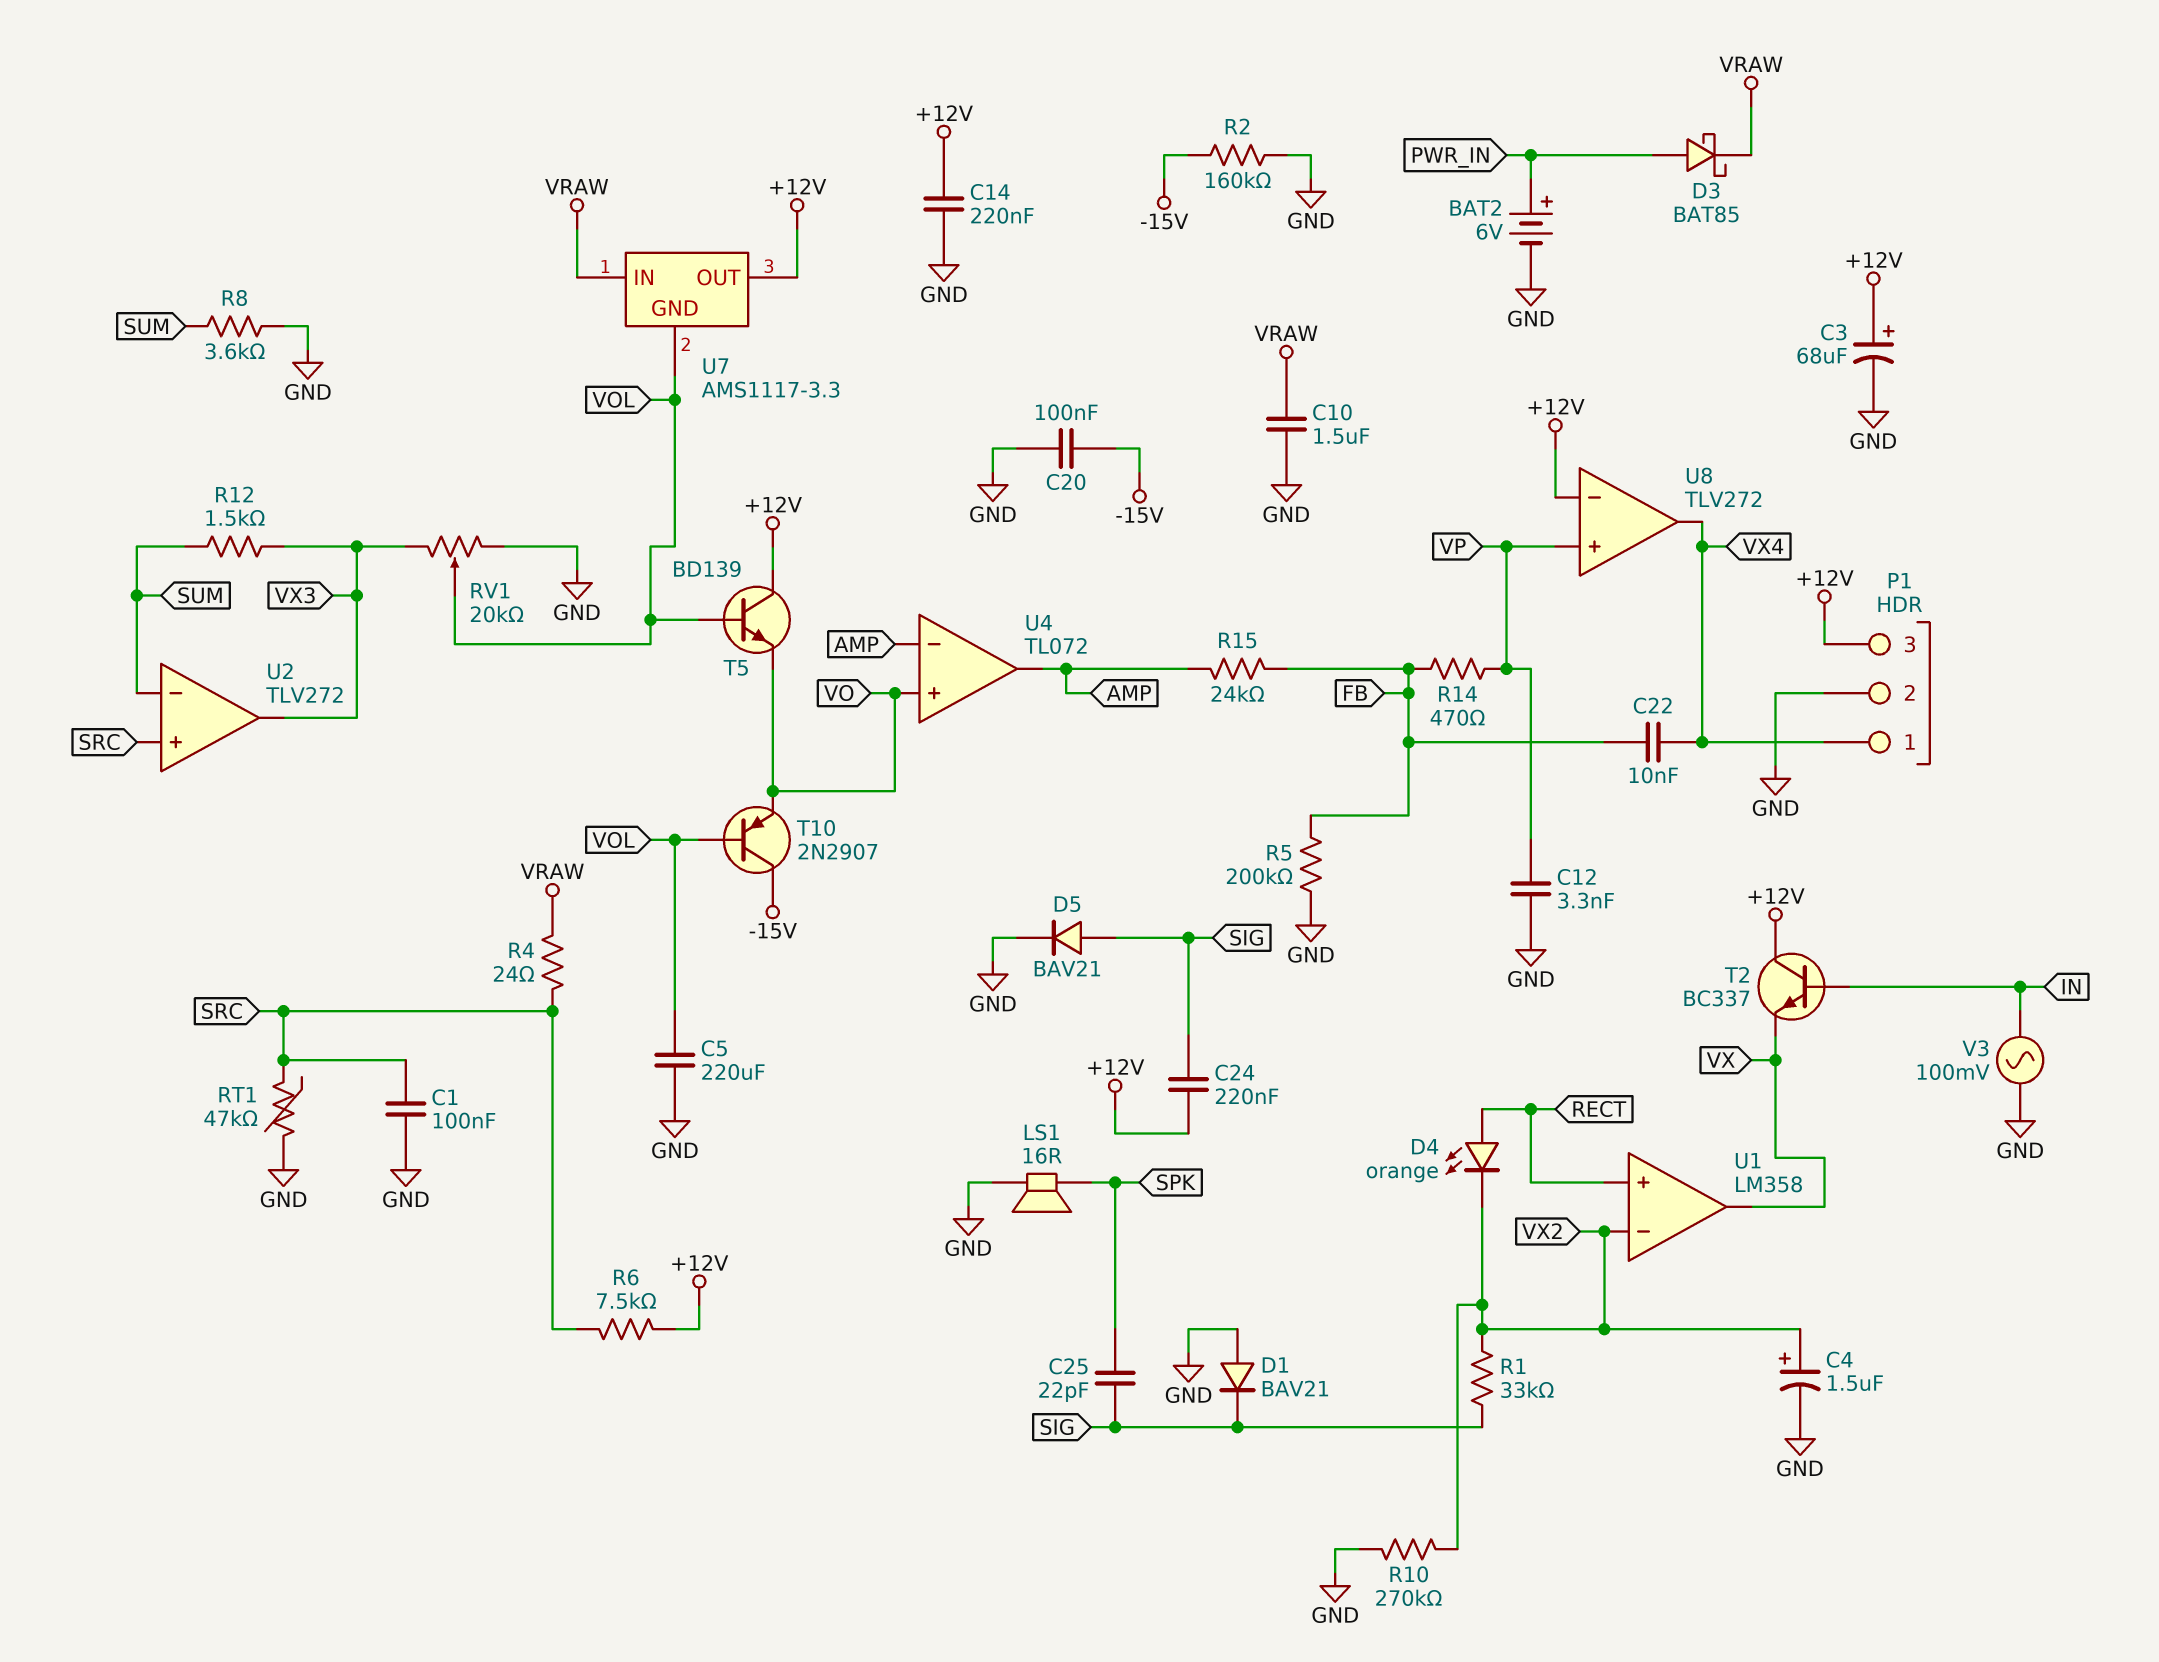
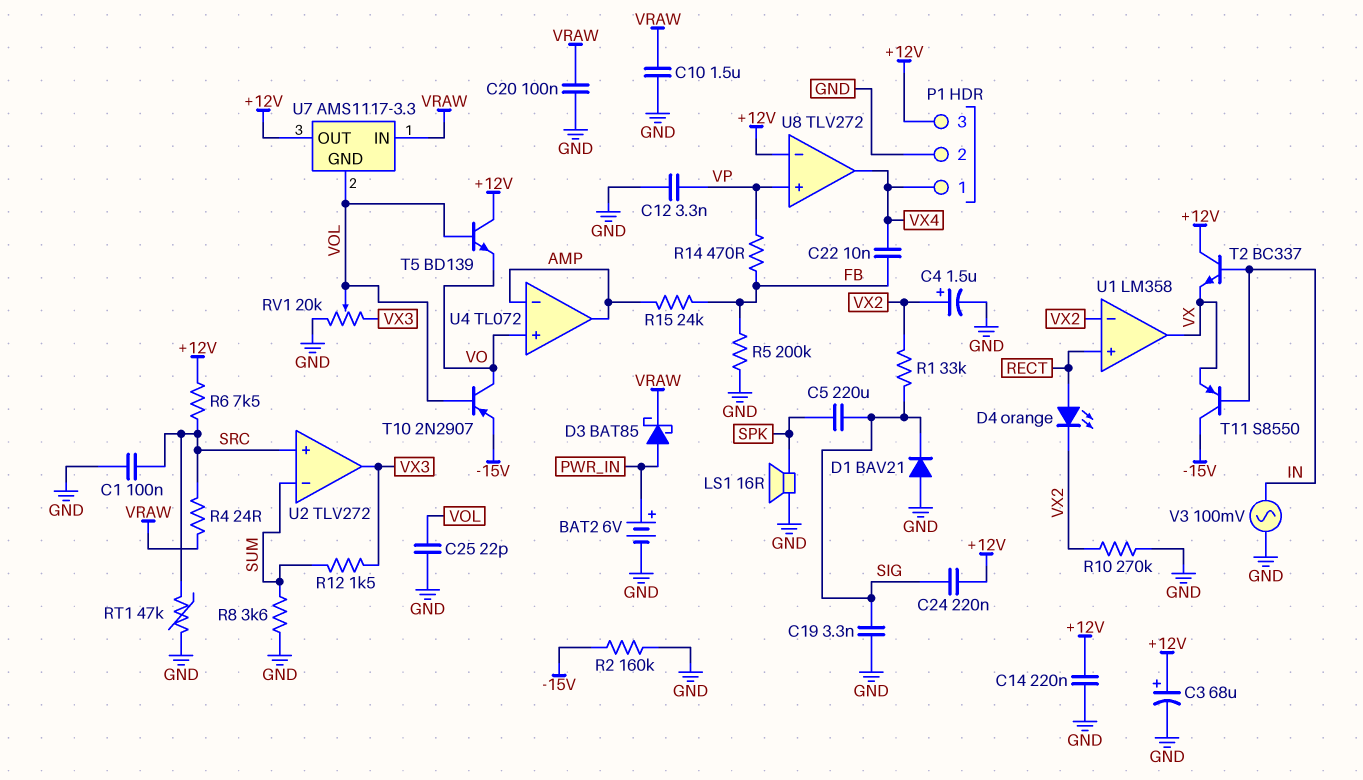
C5: 220uF (GND, VOL) -> 220uF (SIG, SPK)
C19: none -> 3.3nF (GND, SIG)
C20: 100nF (-15V, GND) -> 100nF (GND, VRAW)
C25: 22pF (SIG, SPK) -> 22pF (GND, VOL)
D5: diode BAV21 (A SIG, K GND) -> none
T10: PNP 2N2907 (B VOL, C -15V, E VO) -> PNP 2N2907 (B VOL, C VO, E -15V)
T11: none -> PNP S8550 (B IN, C -15V, E VX)

